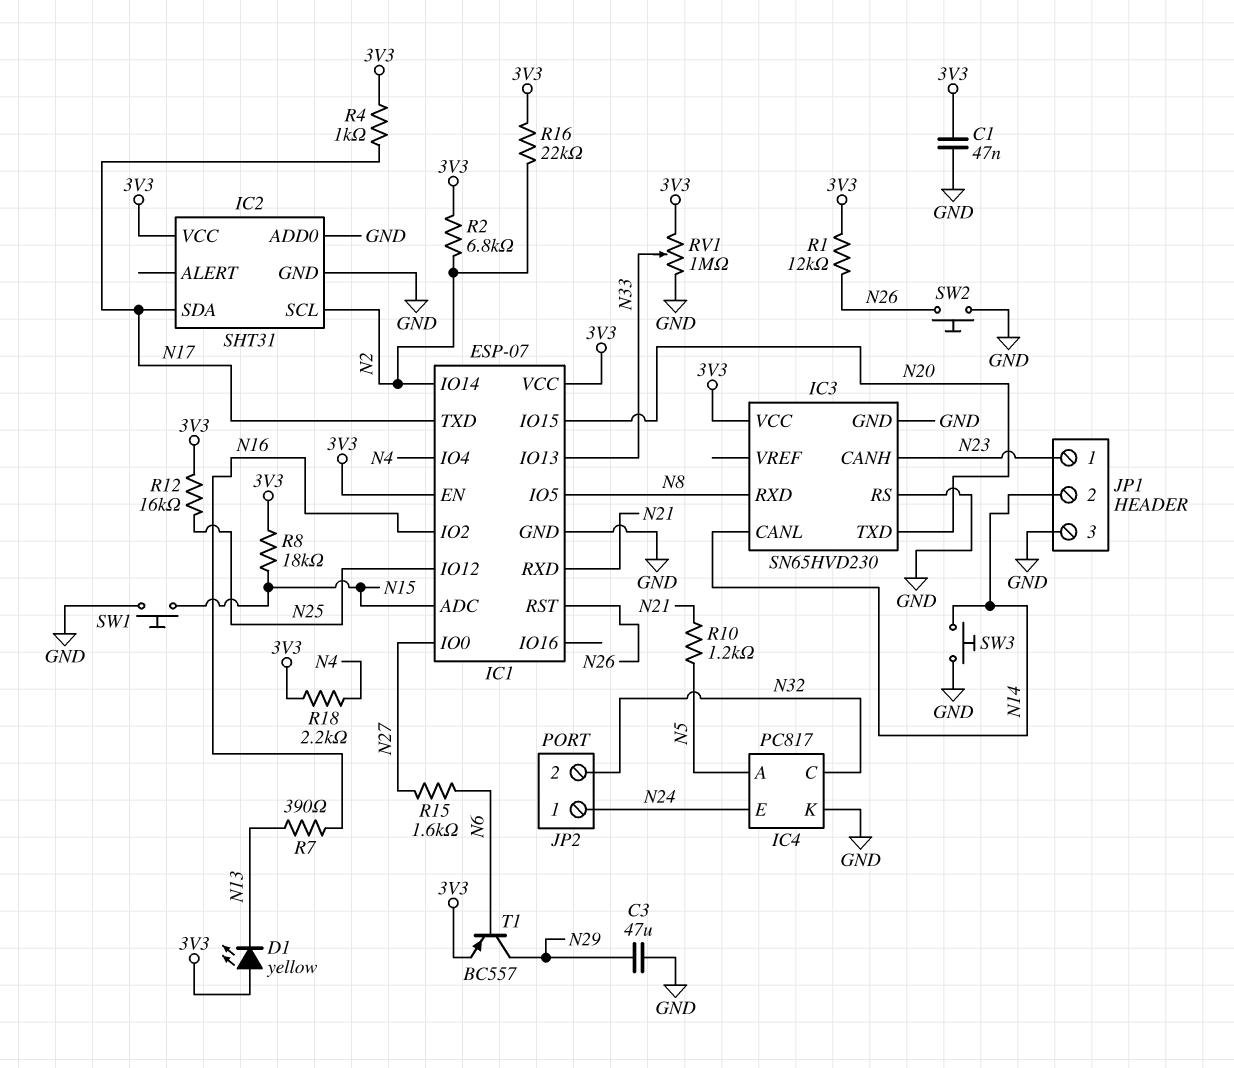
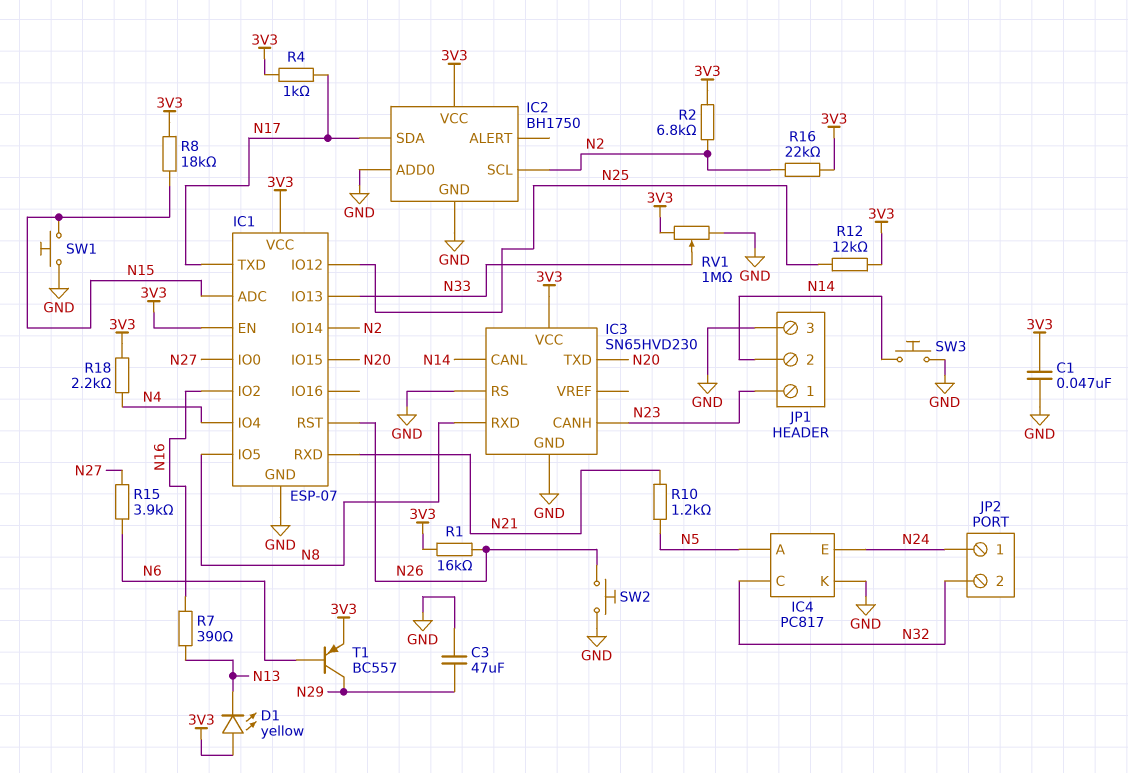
IC2: SHT31 -> BH1750
R1: 12k (3V3, N26) -> 16k (3V3, N26)
R12: 16k (3V3, N25) -> 12k (3V3, N25)
R15: 1.6k (N6, N27) -> 3.9k (N6, N27)

